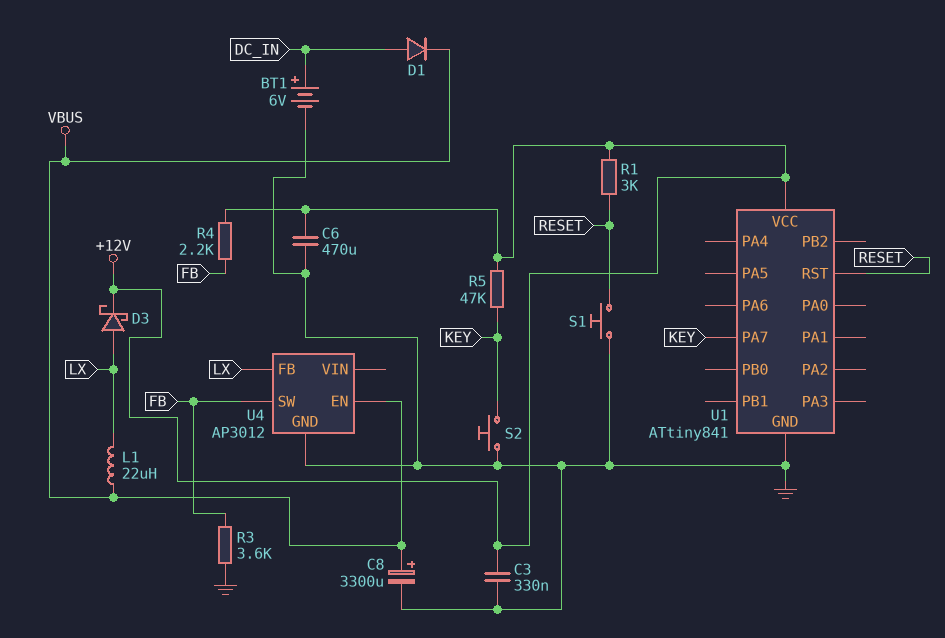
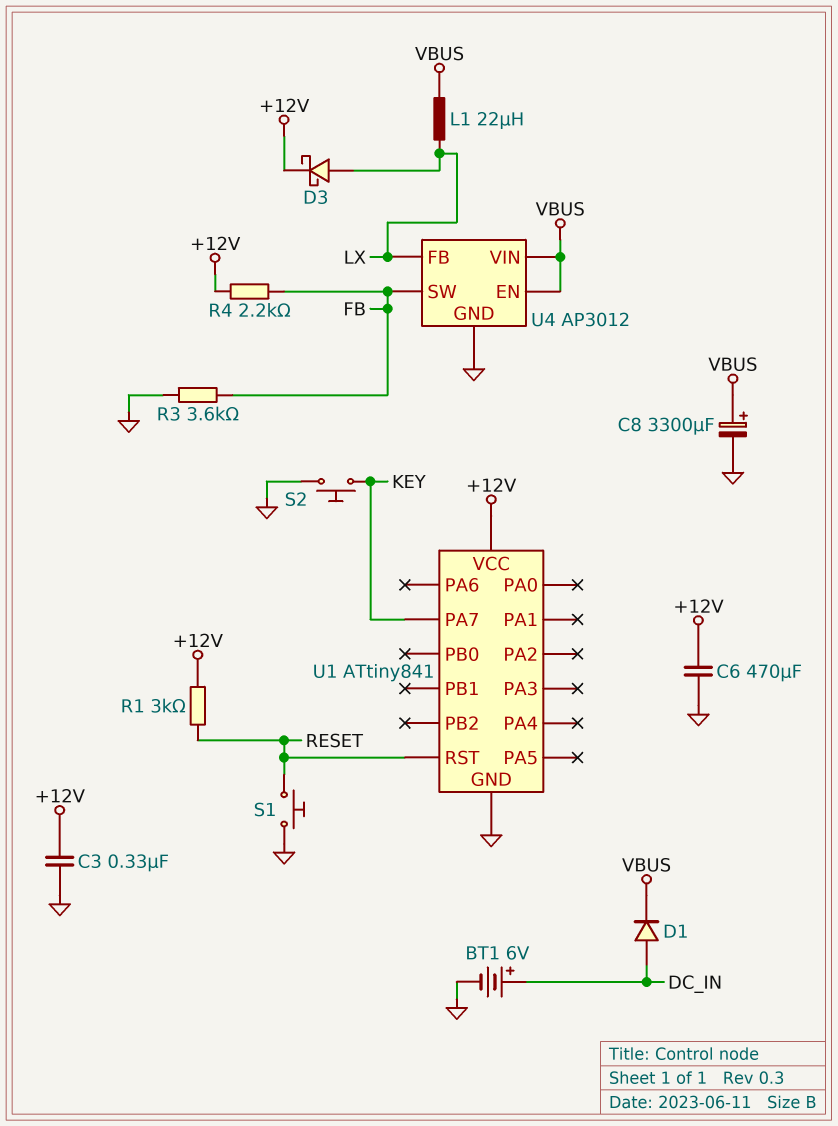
R5: 47k (+12V, KEY) -> none
U4 pin VIN: none -> VBUS

